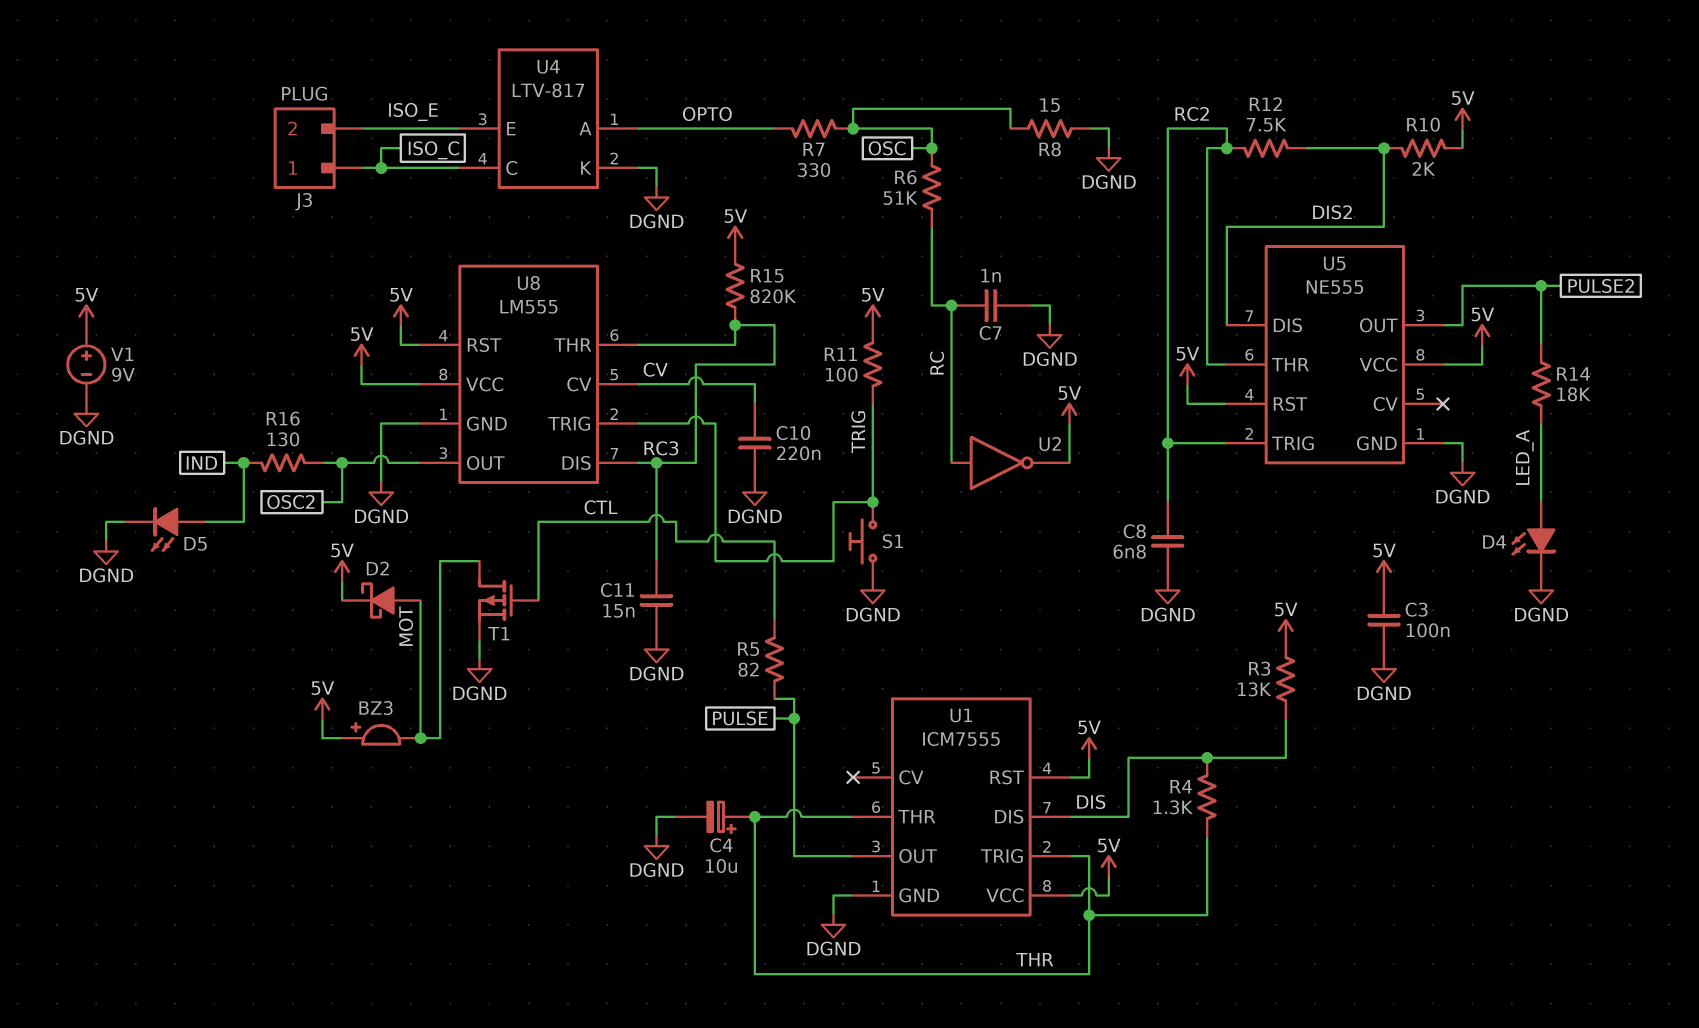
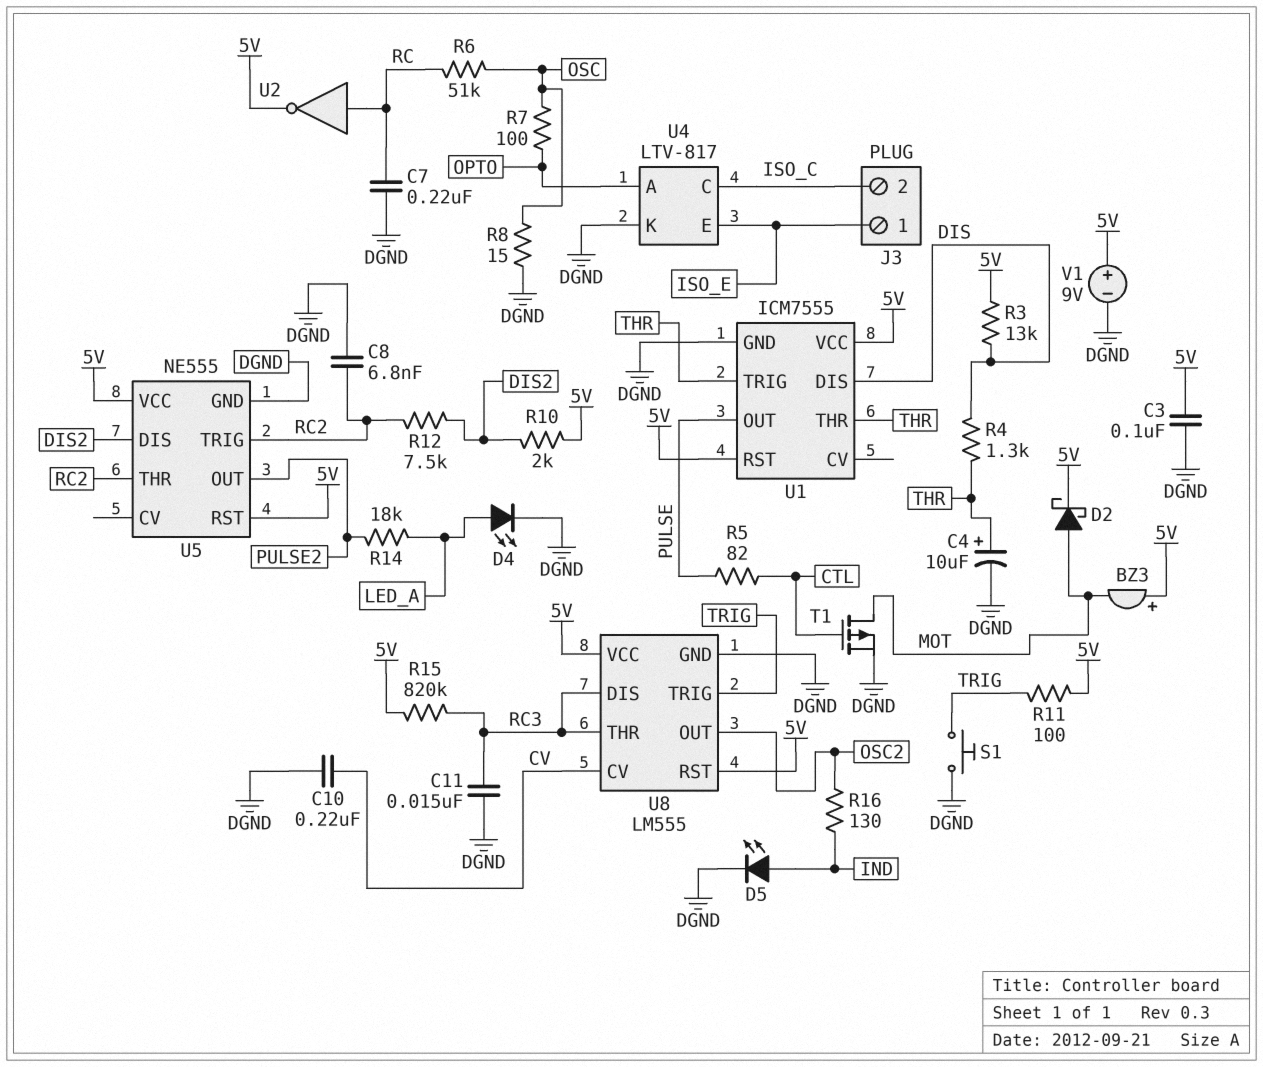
C7: 1nF (DGND, RC) -> 220nF (DGND, RC)
J3 pin 1: ISO_C -> ISO_E
J3 pin 2: ISO_E -> ISO_C
R7: 330 (OPTO, OSC) -> 100 (OPTO, OSC)

